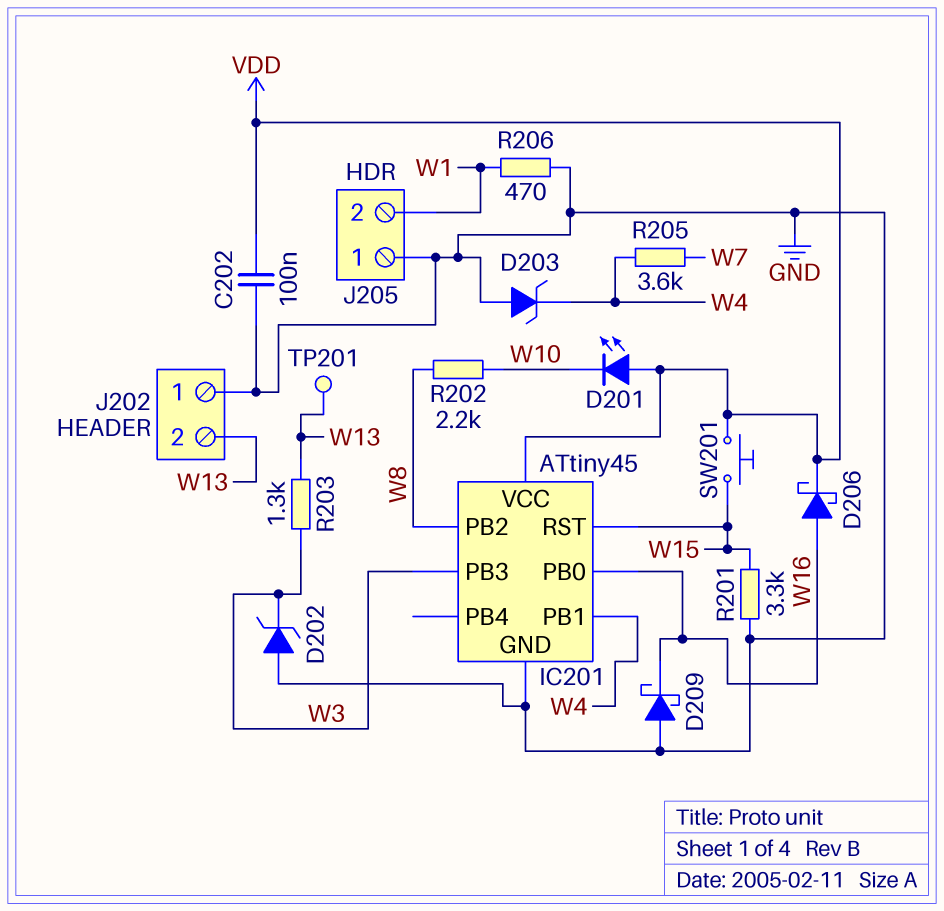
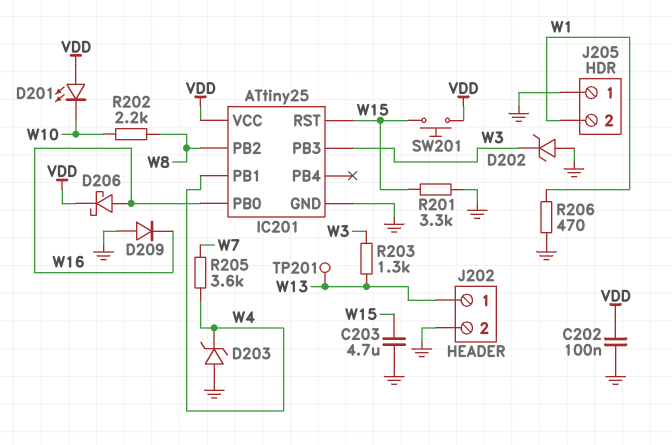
C203: none -> 4.7uF (GND, W15)
D209: schottky (A GND, K W16) -> diode (A GND, K W16)
IC201: ATtiny45 -> ATtiny25
J202 pin 1: GND -> W13
J202 pin 2: W13 -> GND

